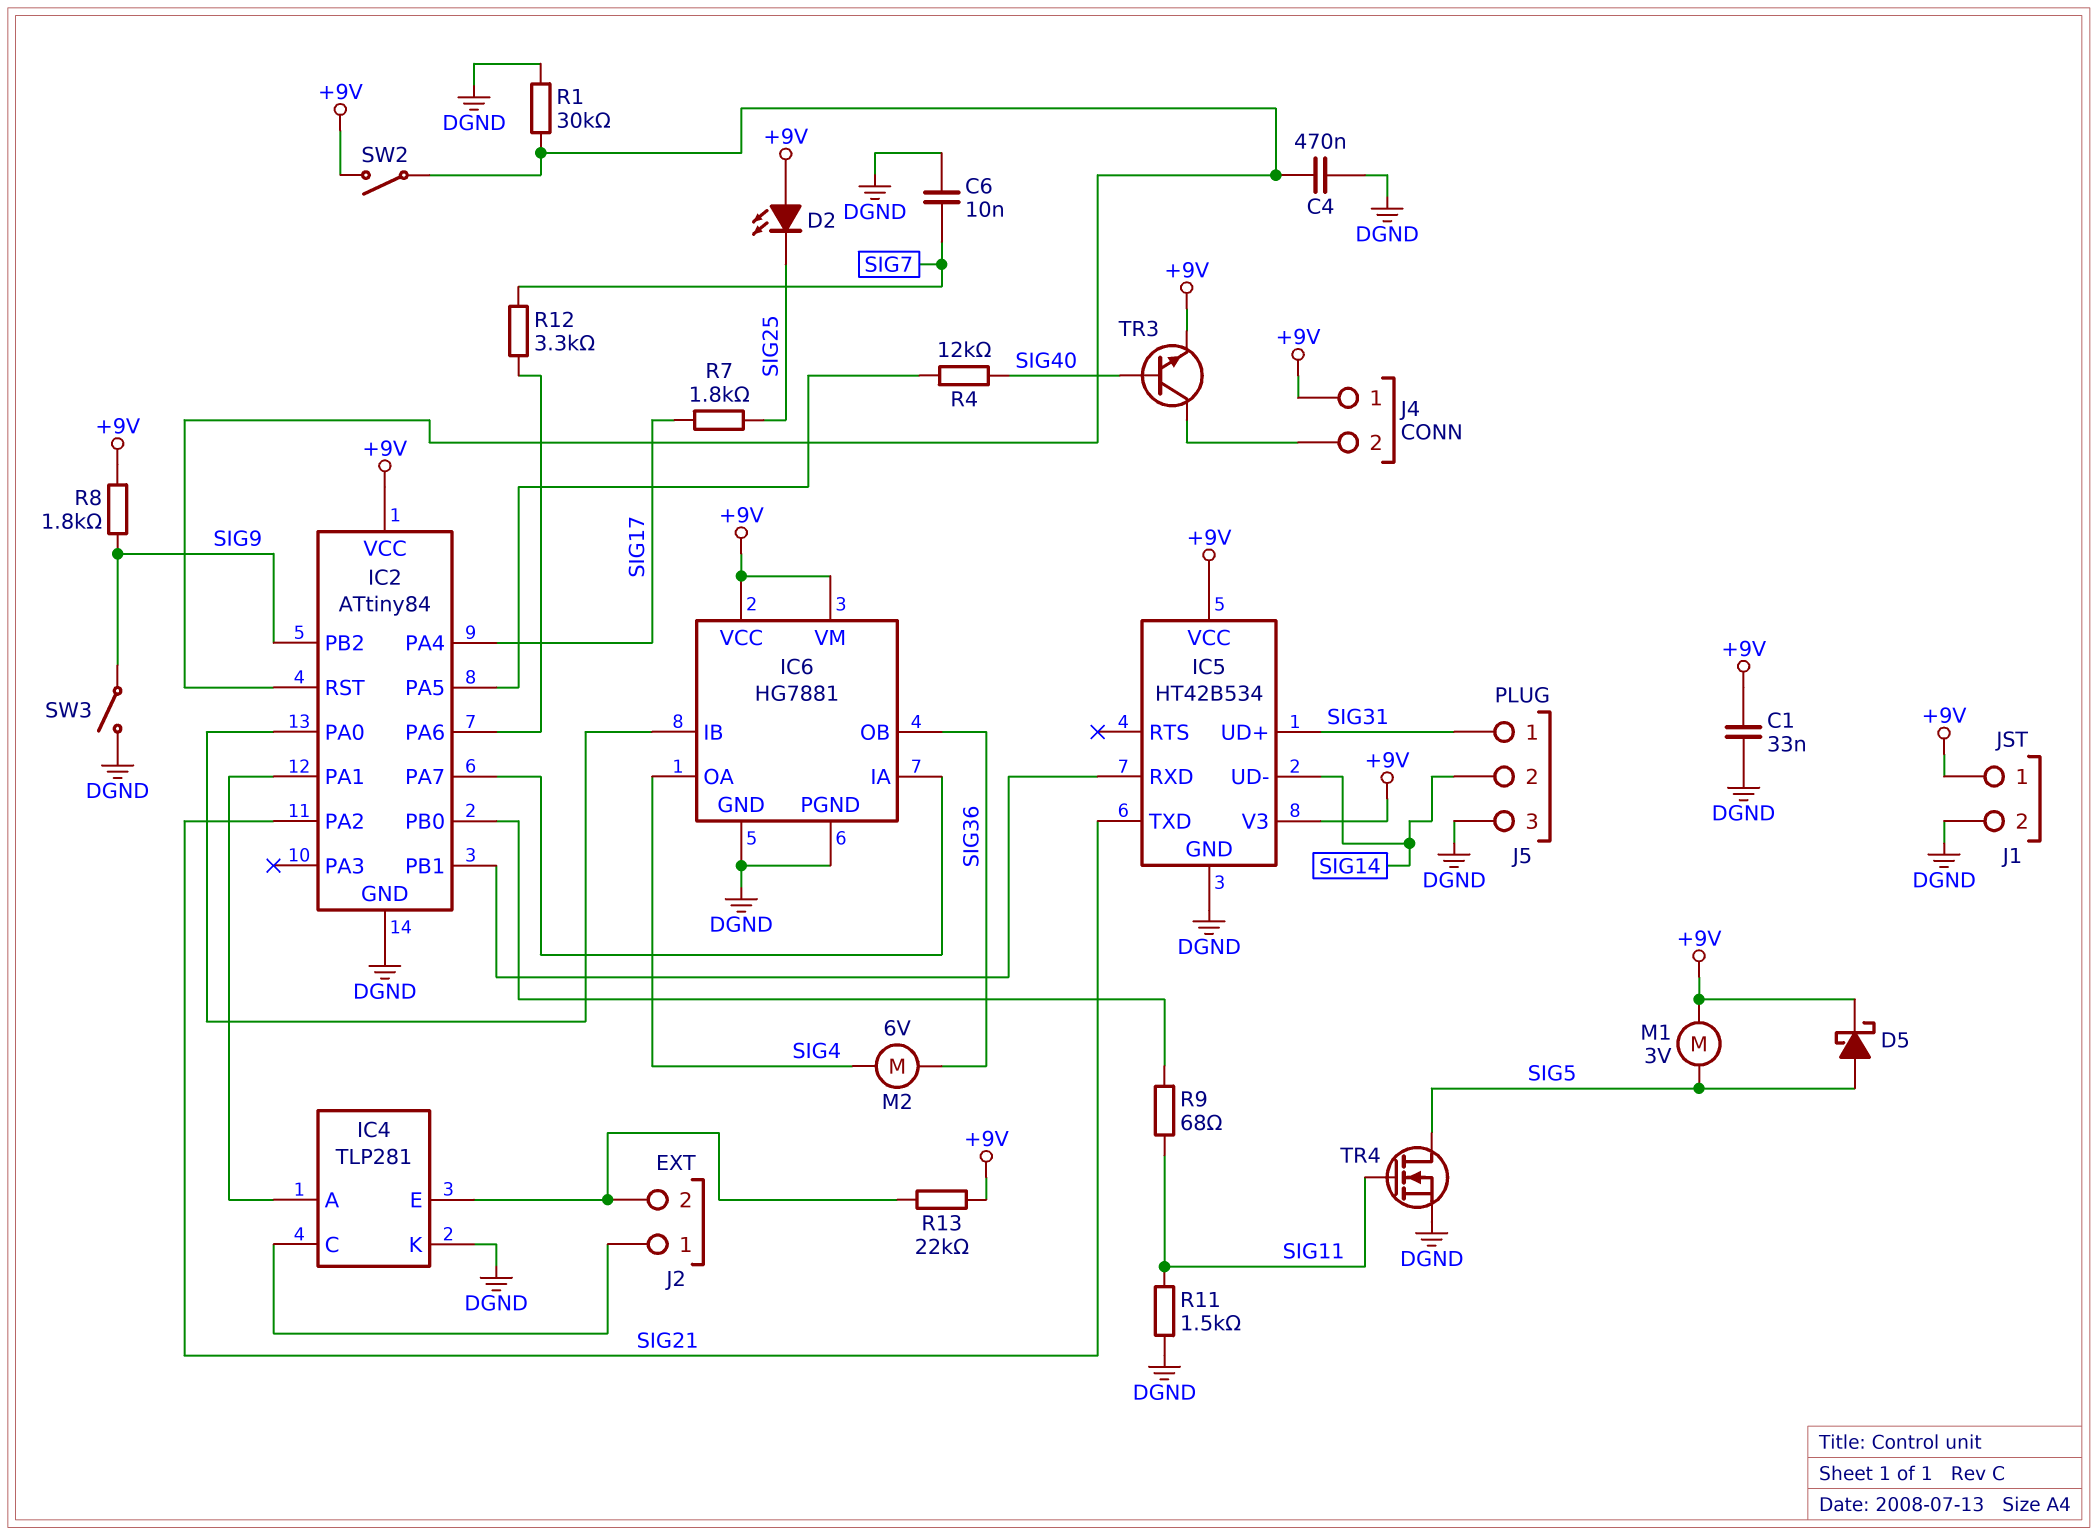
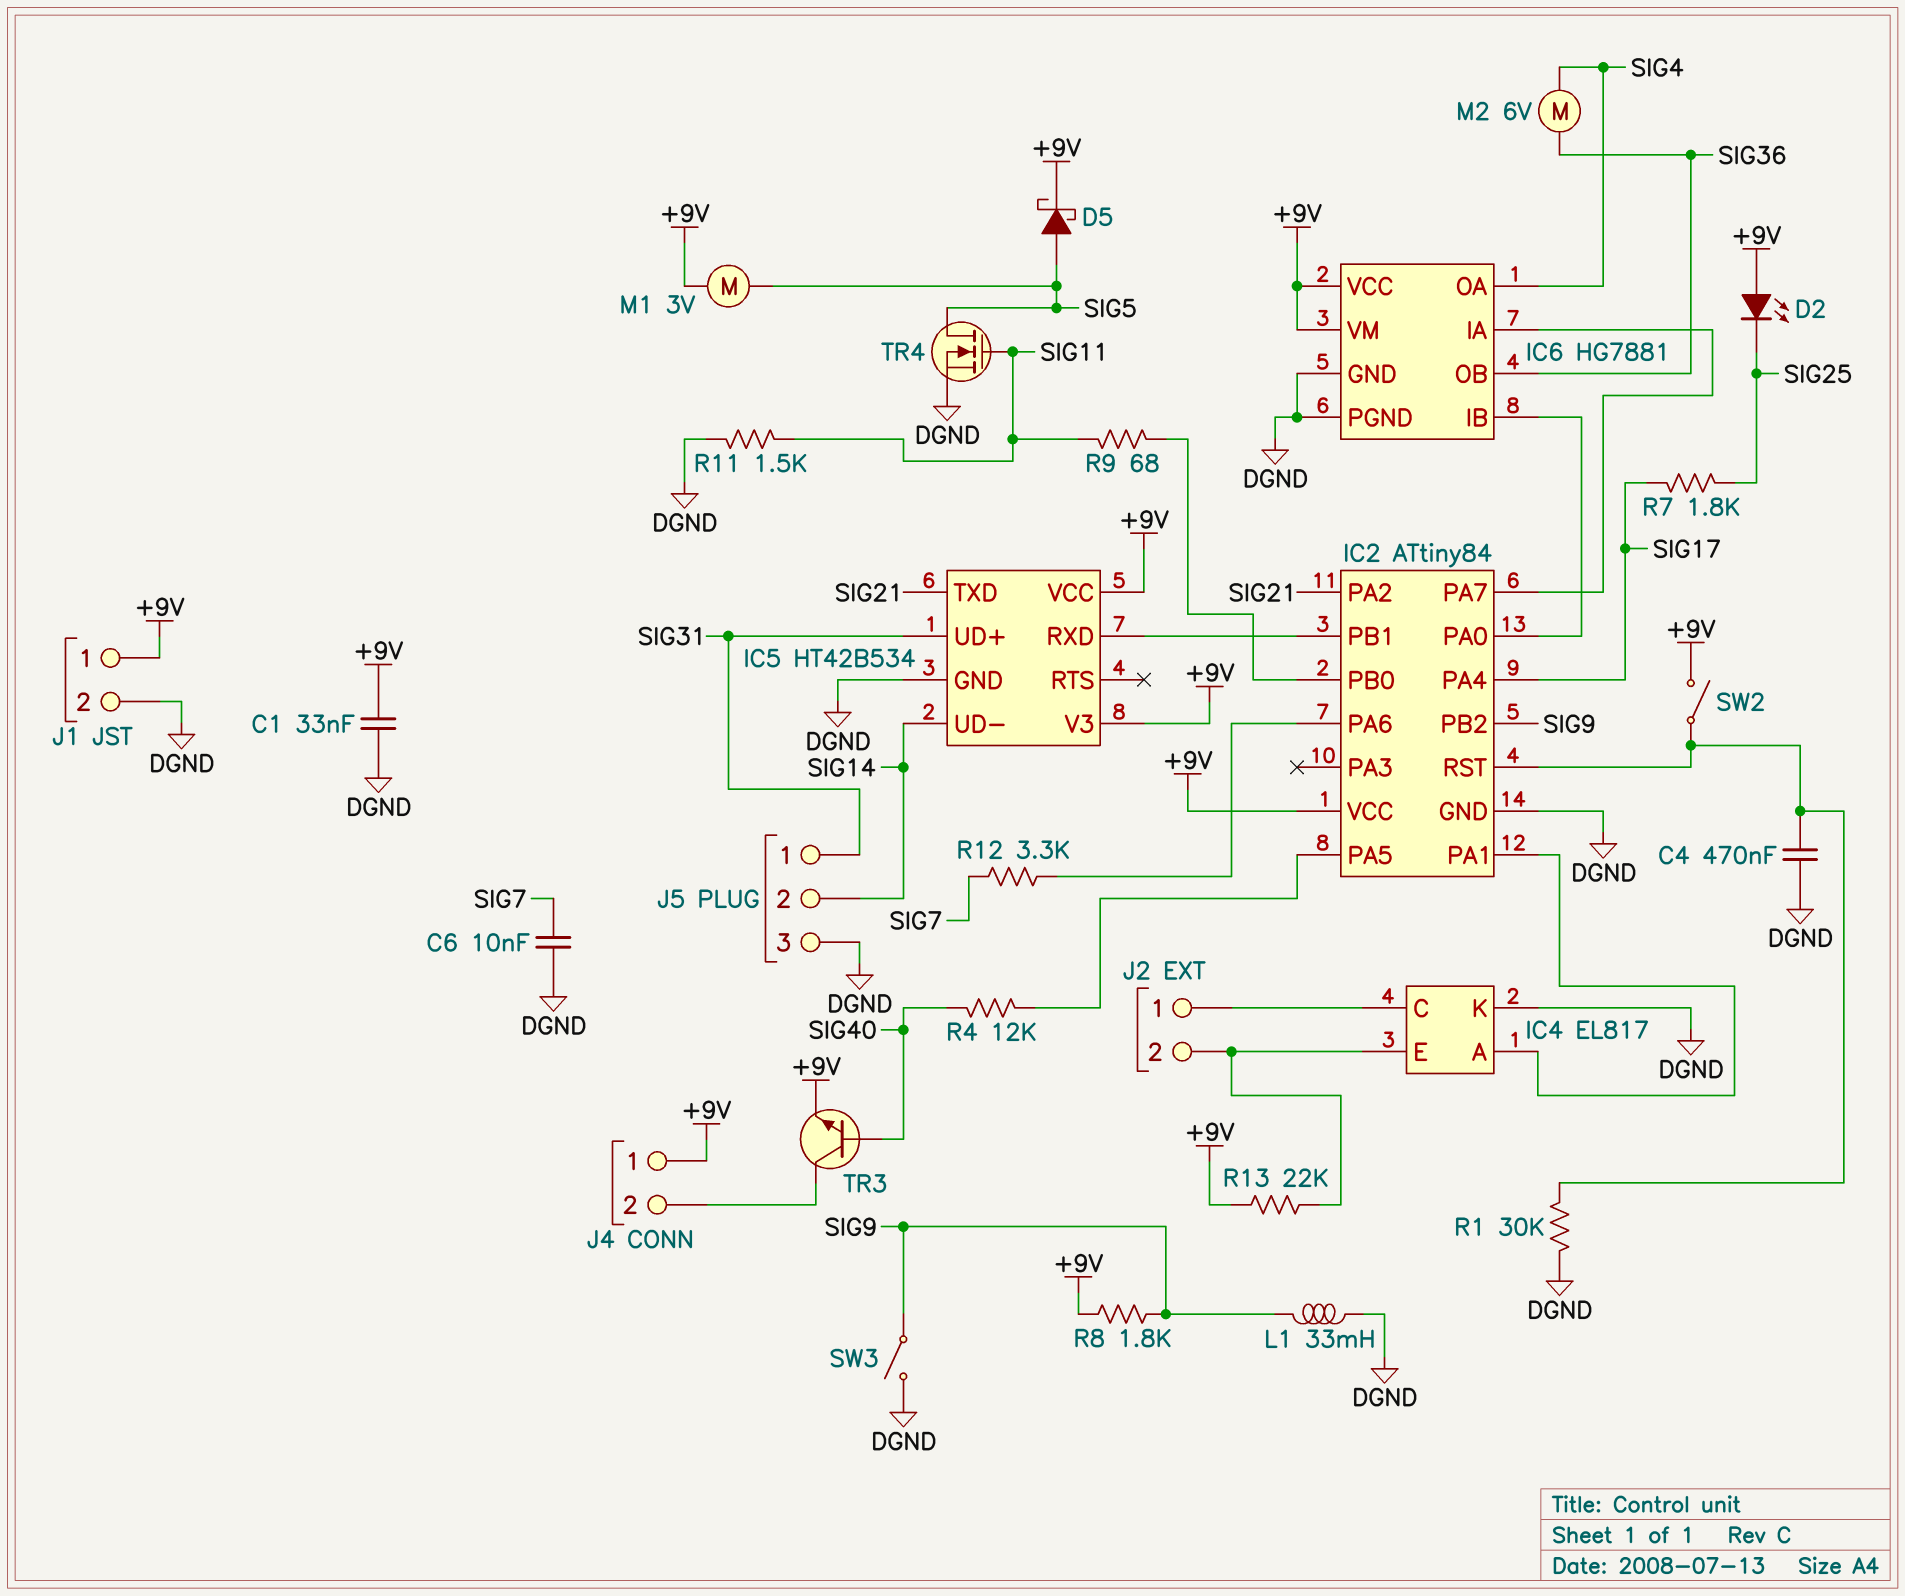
IC4: TLP281 -> EL817
L1: none -> 33mH (DGND, SIG9)

